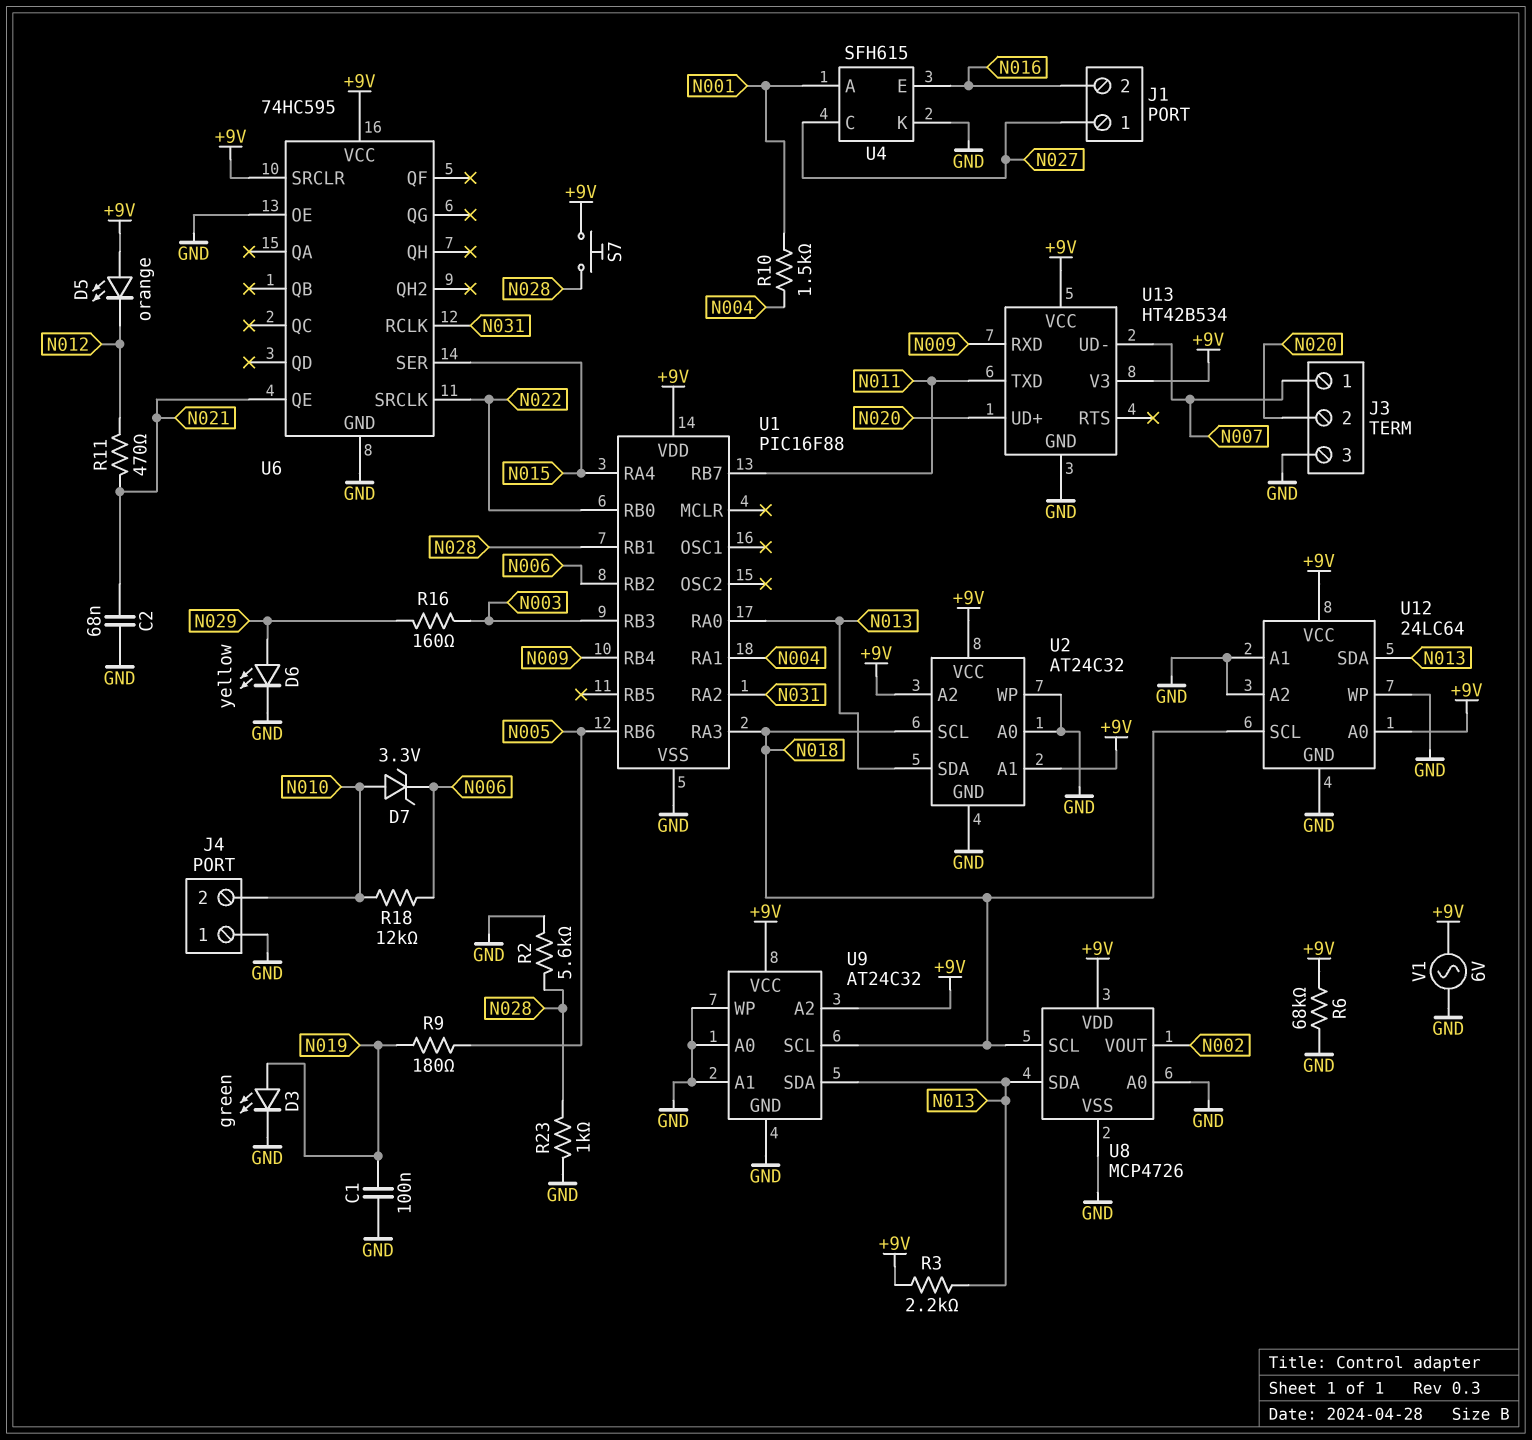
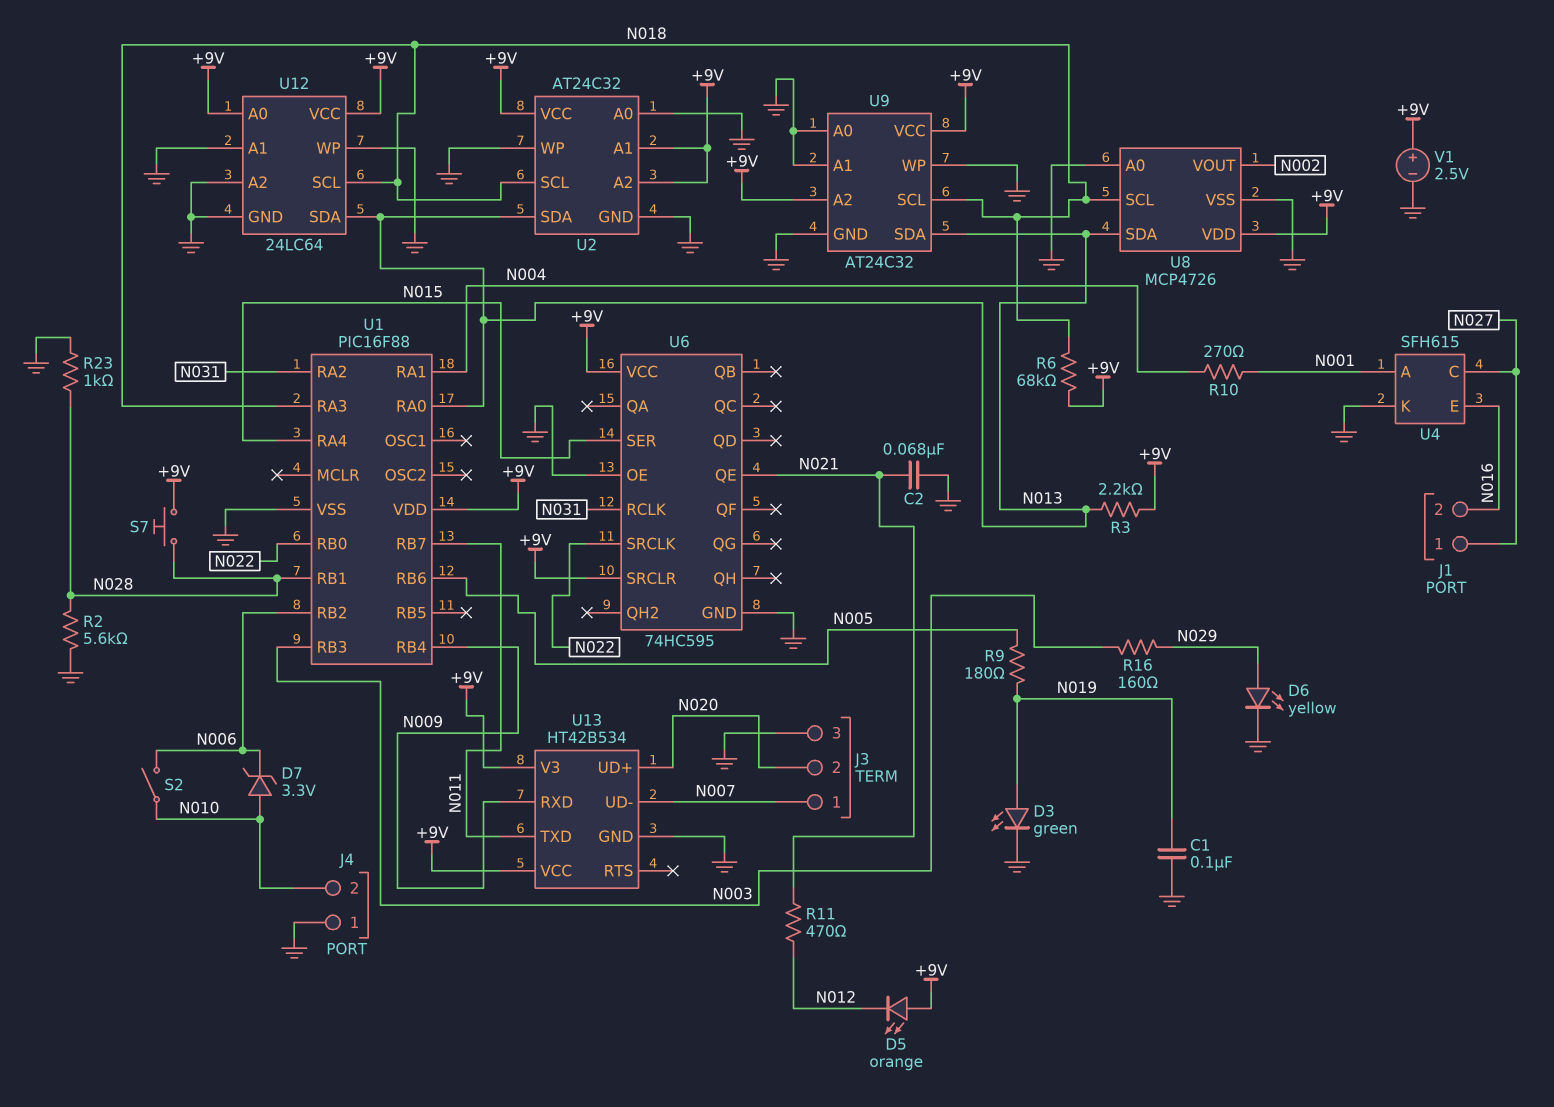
R6: 68k (+9V, GND) -> 68k (+9V, N018)
R10: 1.5k (N001, N004) -> 270 (N001, N004)
R18: 12k (N006, N010) -> none
S2: none -> switch (N006, N010)
V1: AC 6V (+9V, GND) -> 2.5V (plus +9V, minus GND)

